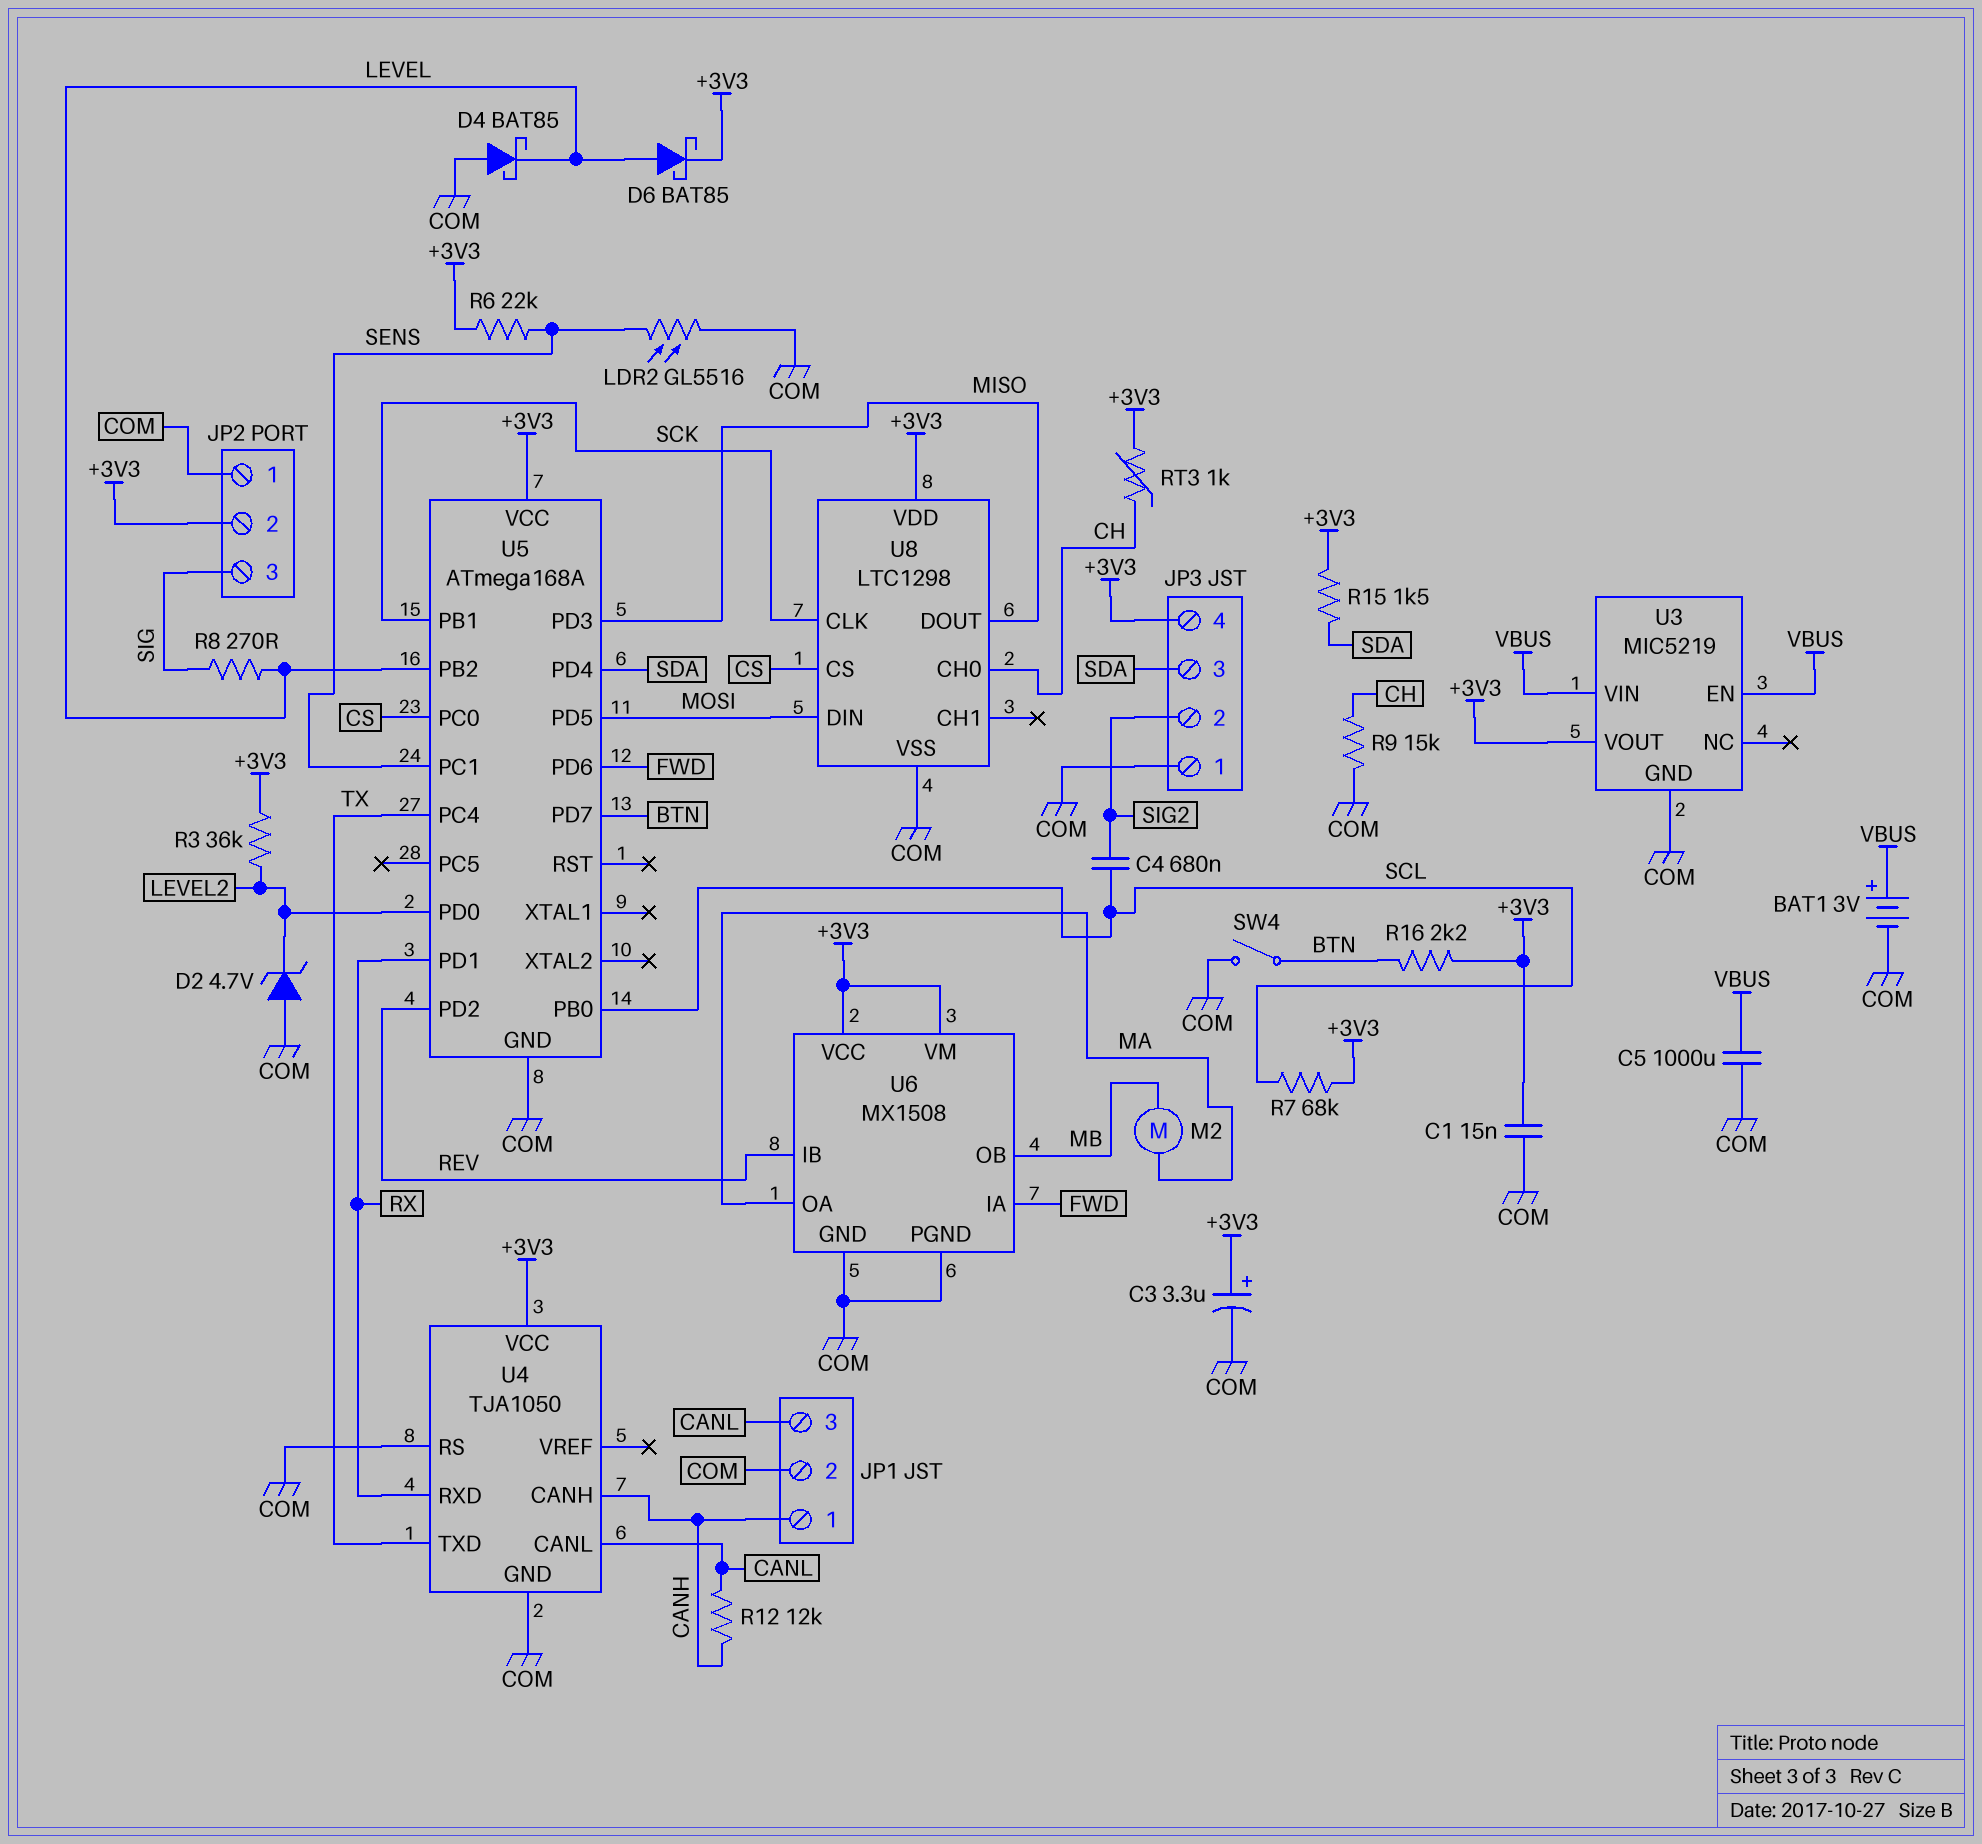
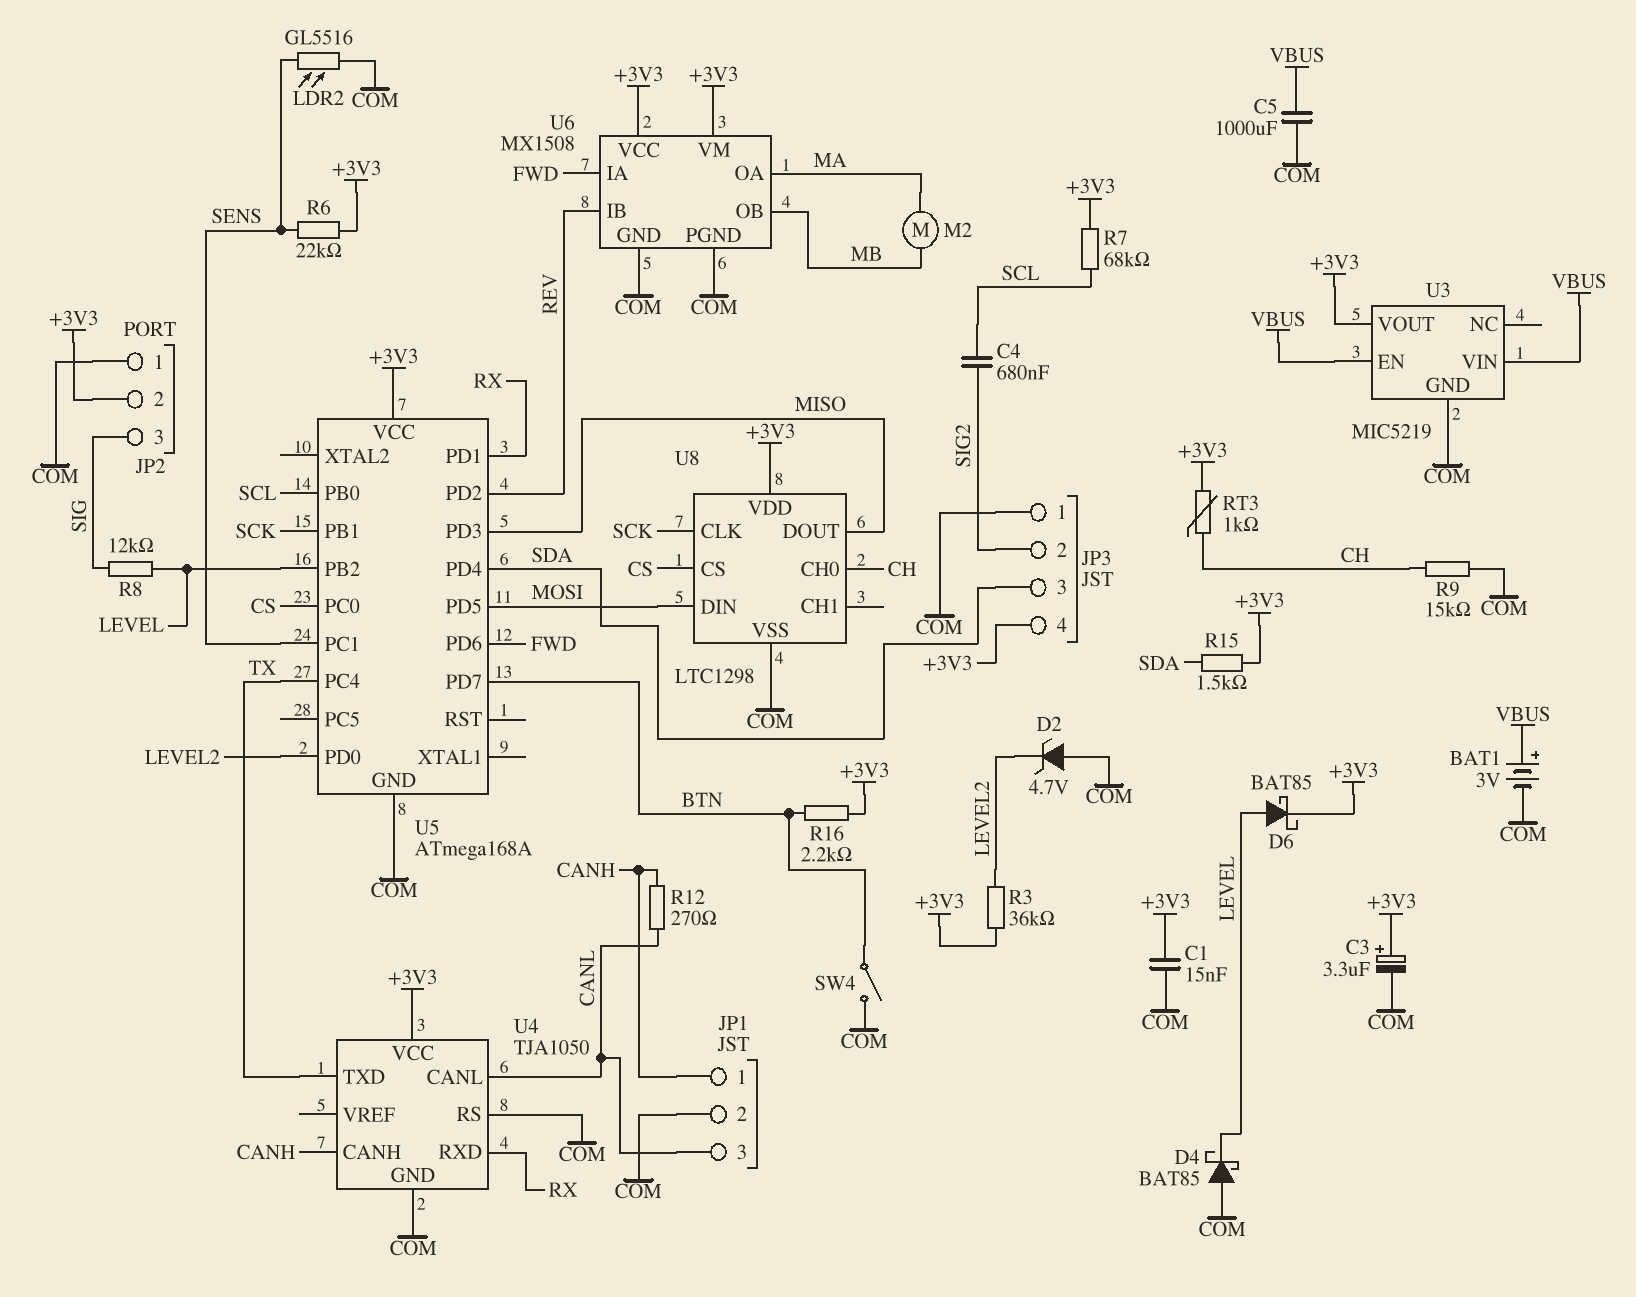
R8: 270 (LEVEL, SIG) -> 12k (LEVEL, SIG)
R12: 12k (CANH, CANL) -> 270 (CANH, CANL)

